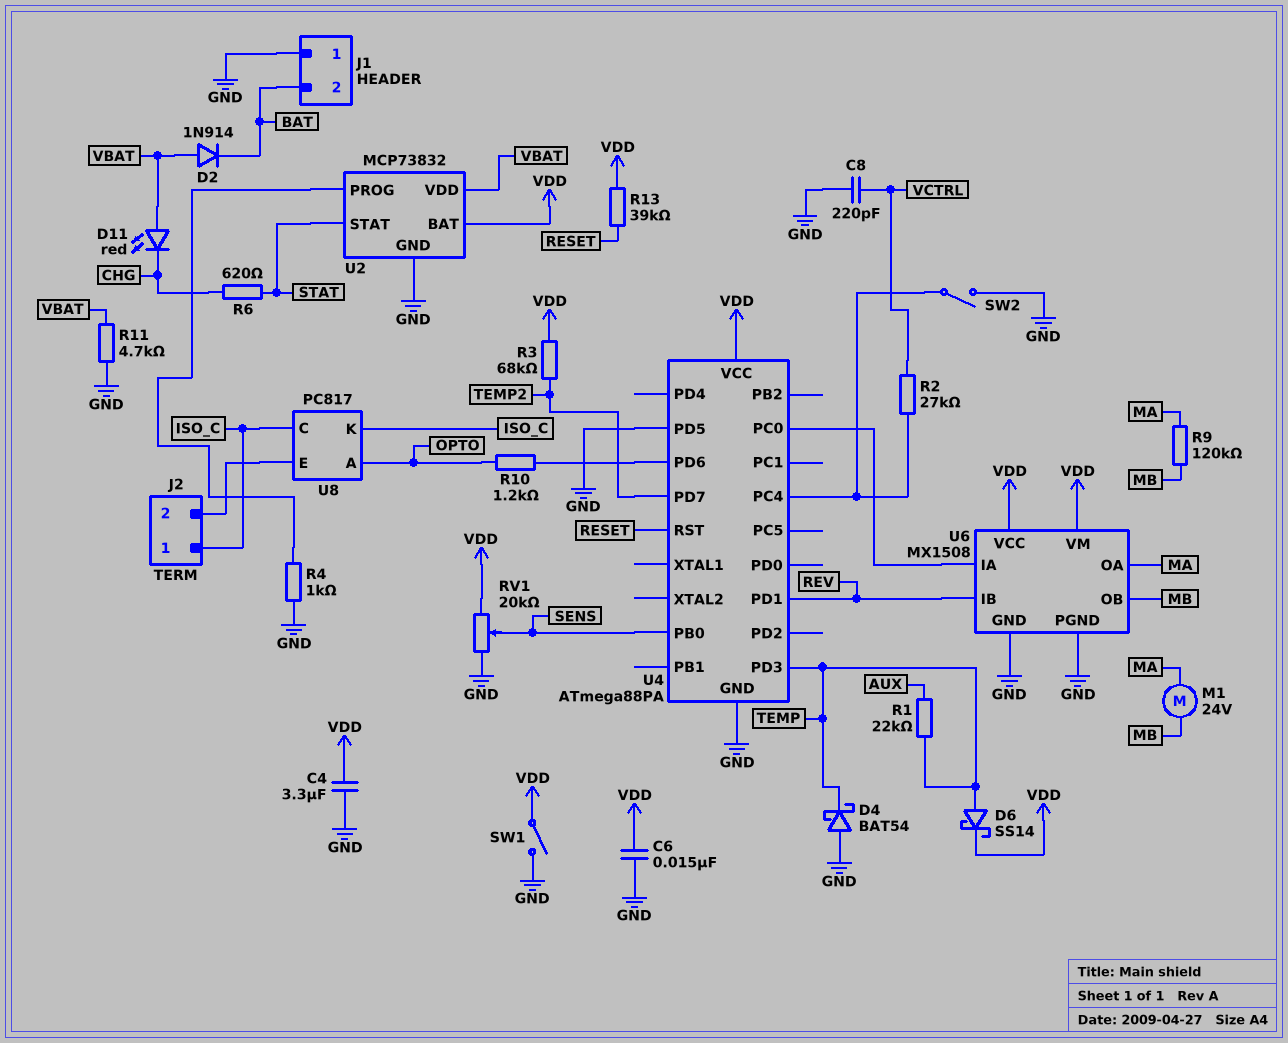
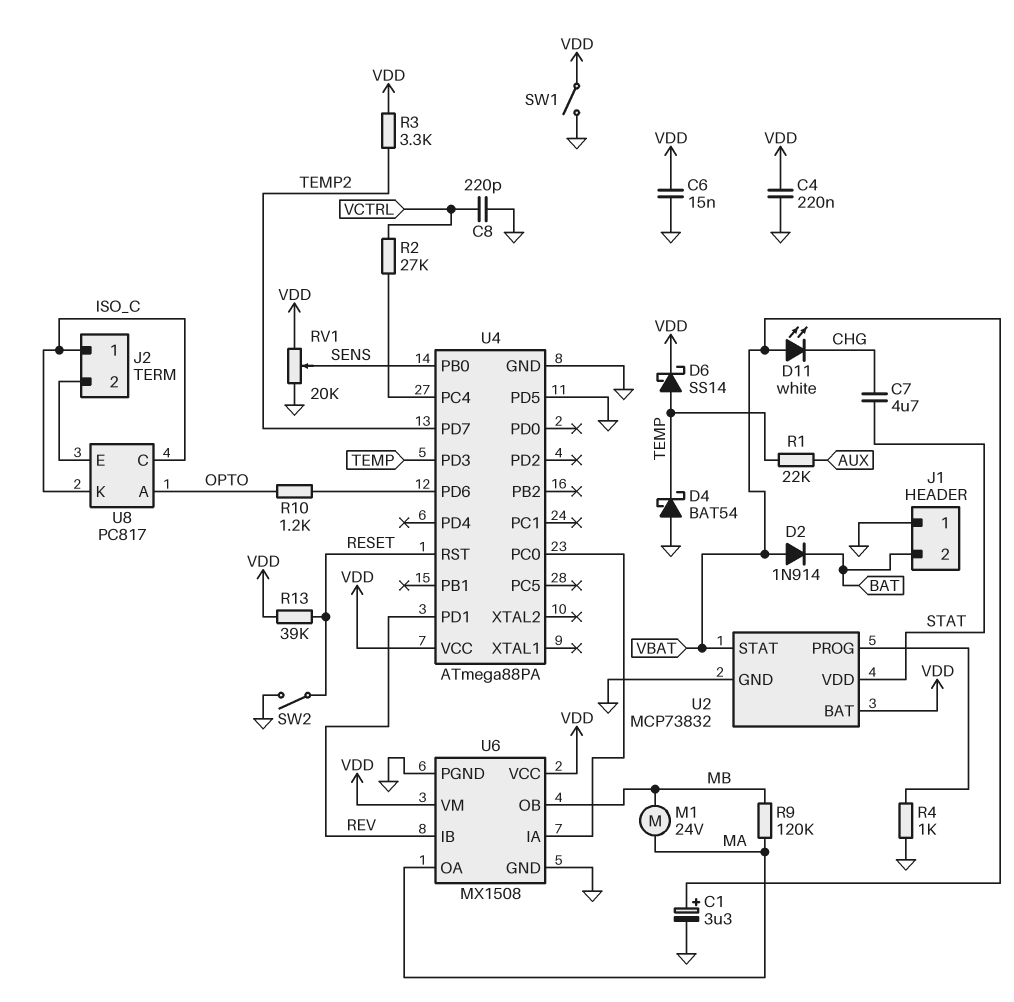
C1: none -> 3.3uF (plus VBAT, minus GND)
C4: 3.3uF (GND, VDD) -> 220nF (GND, VDD)
C7: none -> 4.7uF (CHG, STAT)
D11: LED red (A VBAT, K CHG) -> LED white (A VBAT, K CHG)
R3: 68k (TEMP2, VDD) -> 3.3k (TEMP2, VDD)
R6: 620 (CHG, STAT) -> none
R11: 4.7k (GND, VBAT) -> none
SW2: switch (GND, U4/PC4) -> switch (GND, RESET)
U2 pin STAT: STAT -> VBAT
U2 pin VDD: VBAT -> STAT

